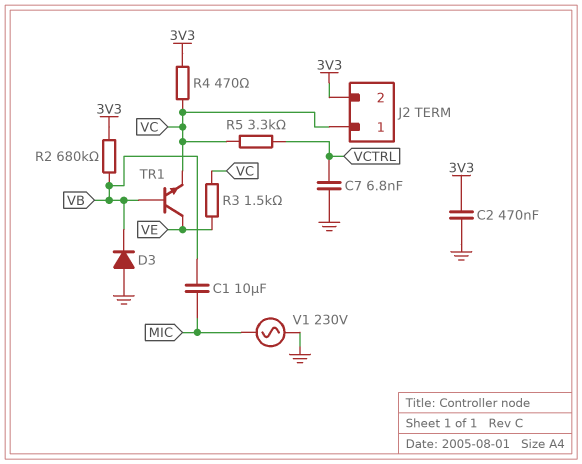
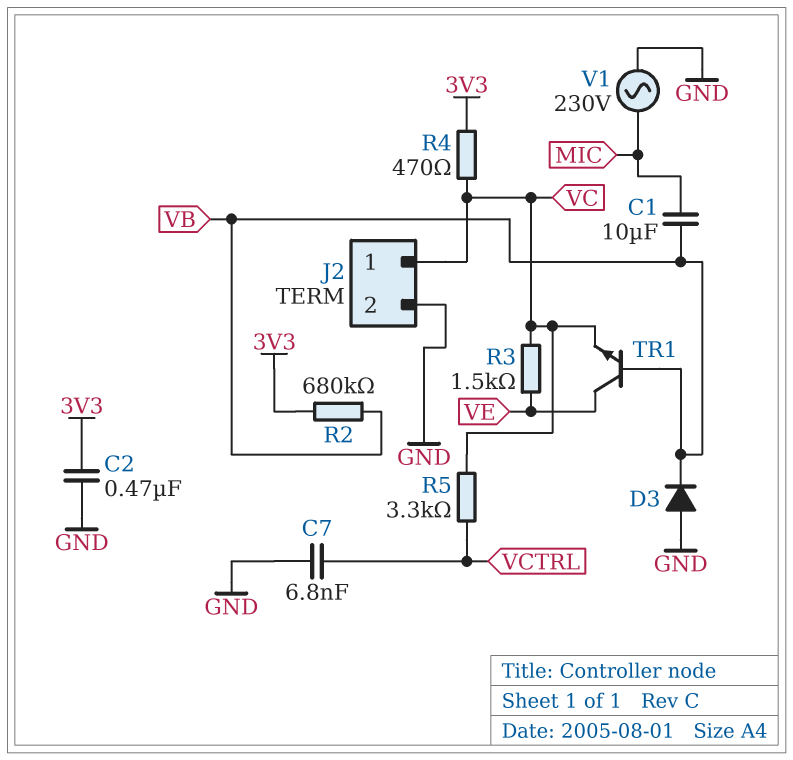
J2 pin 2: 3V3 -> GND

